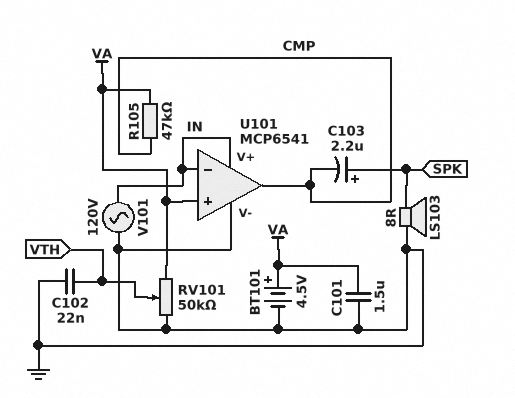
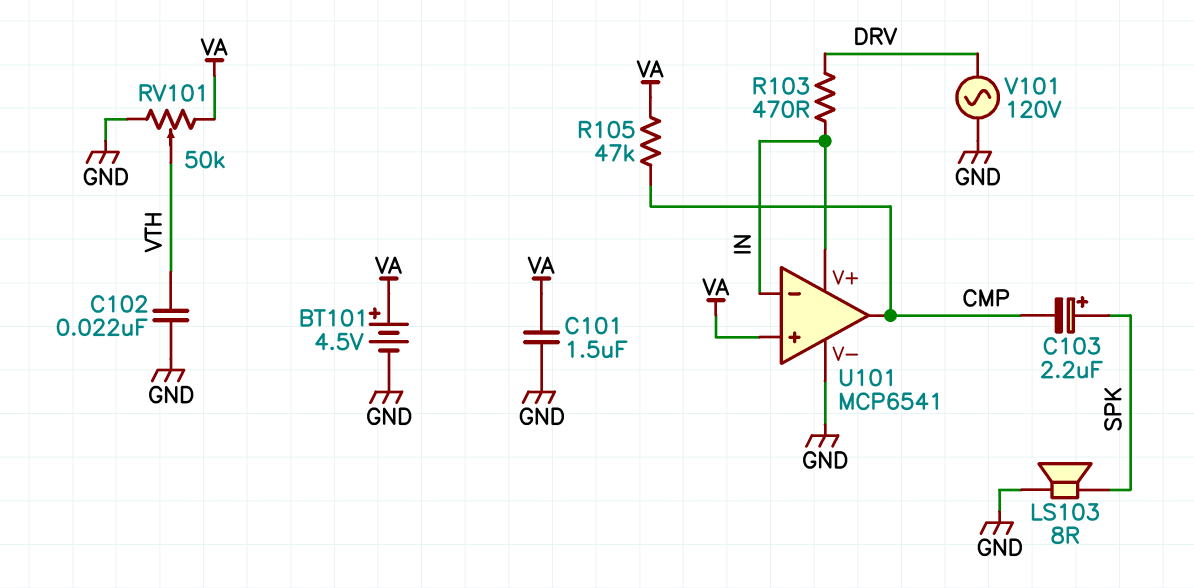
R103: none -> 470 (DRV, IN)
V101: AC 120V (GND, IN) -> AC 120V (DRV, GND)

